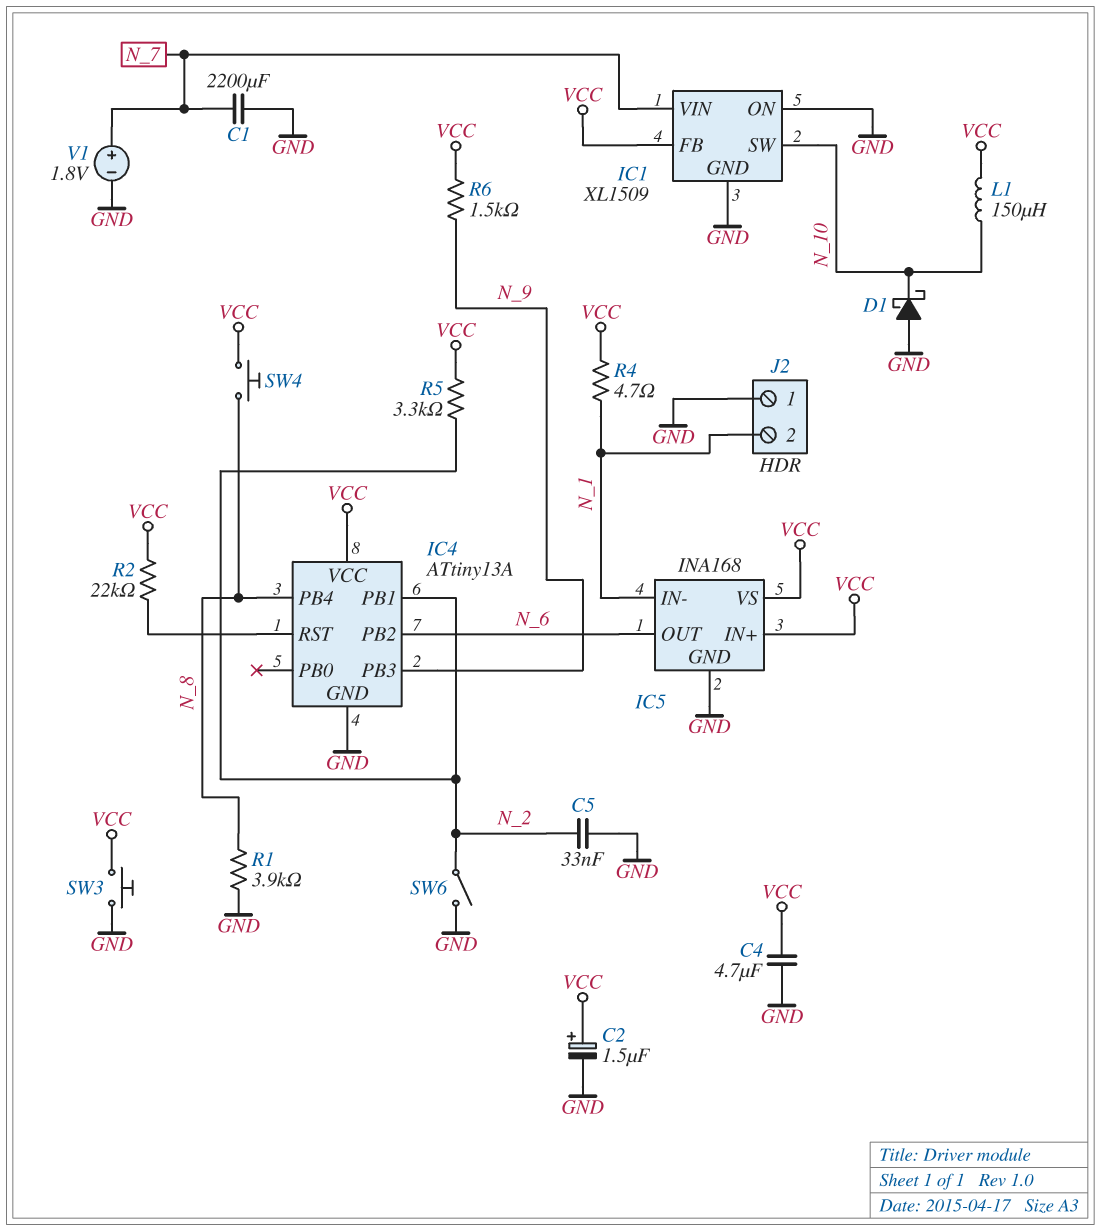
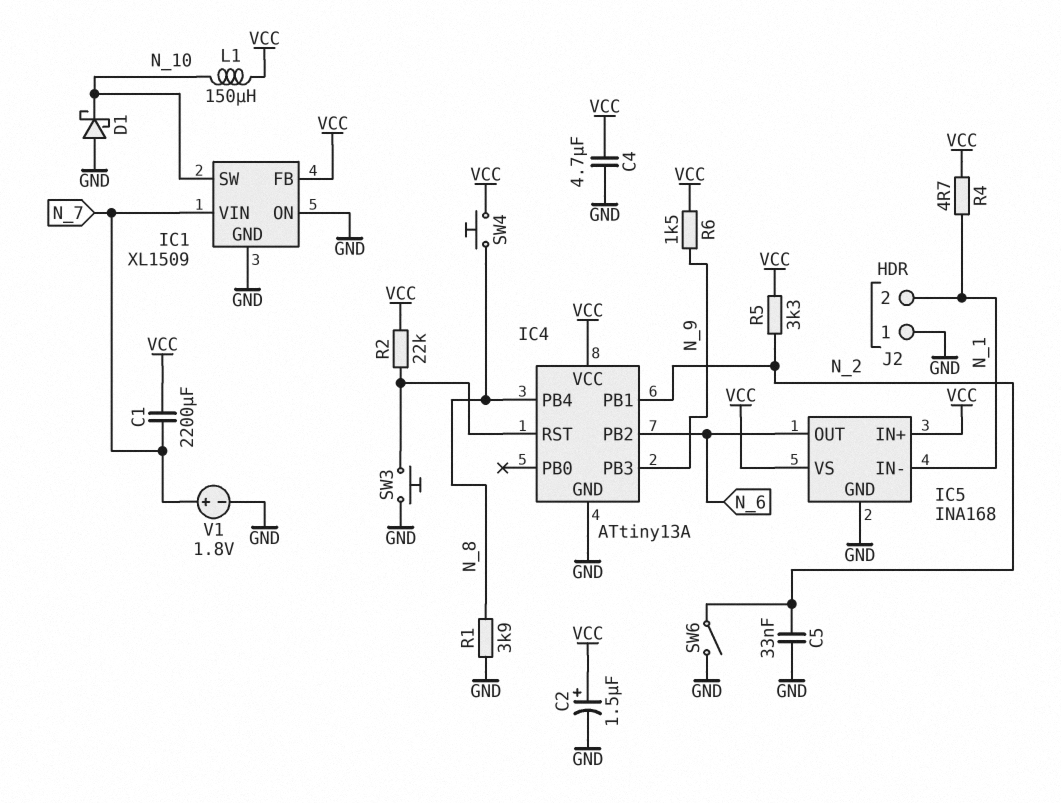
C1: 2200uF (GND, N_7) -> 2200uF (N_7, VCC)
SW3: button (GND, VCC) -> button (GND, IC4/RST)

